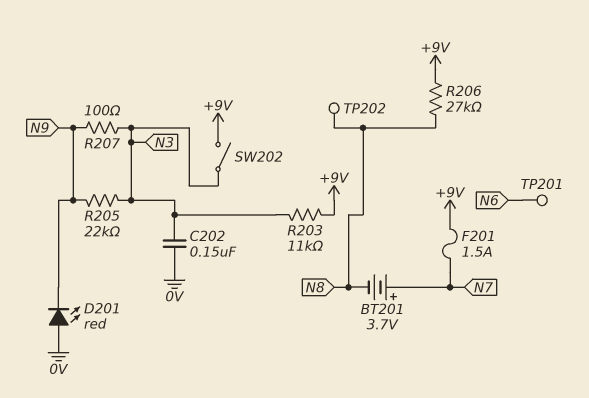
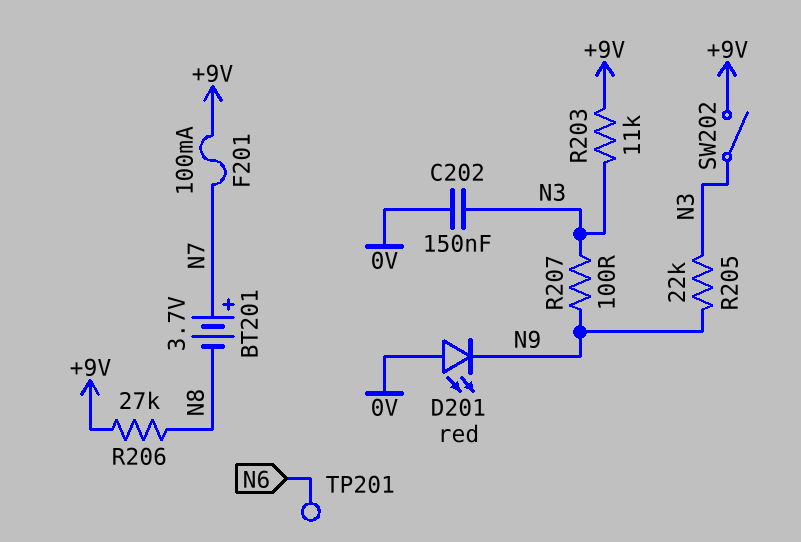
F201: 1.5A (+9V, N7) -> 100mA (+9V, N7)
TP202: test point (N8) -> none

